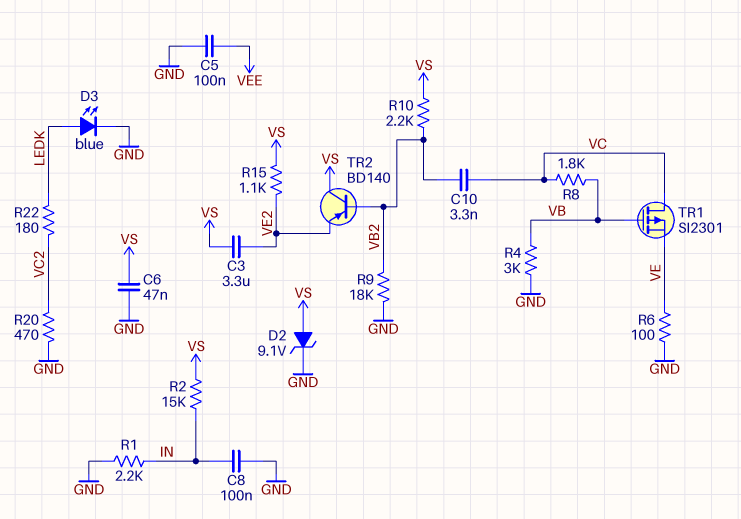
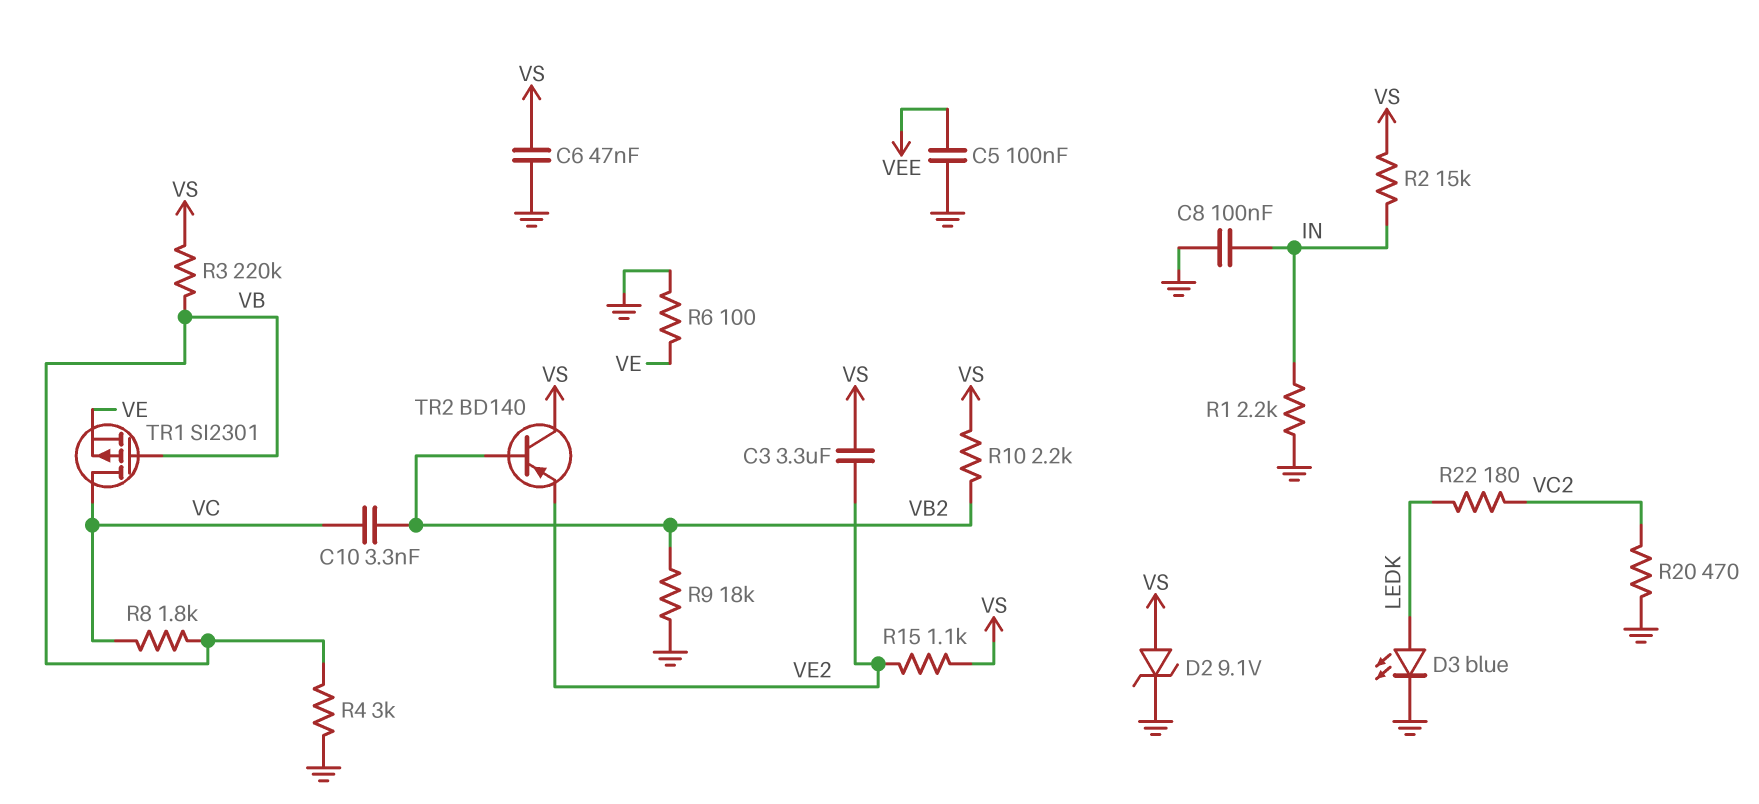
R3: none -> 220k (VB, VS)

